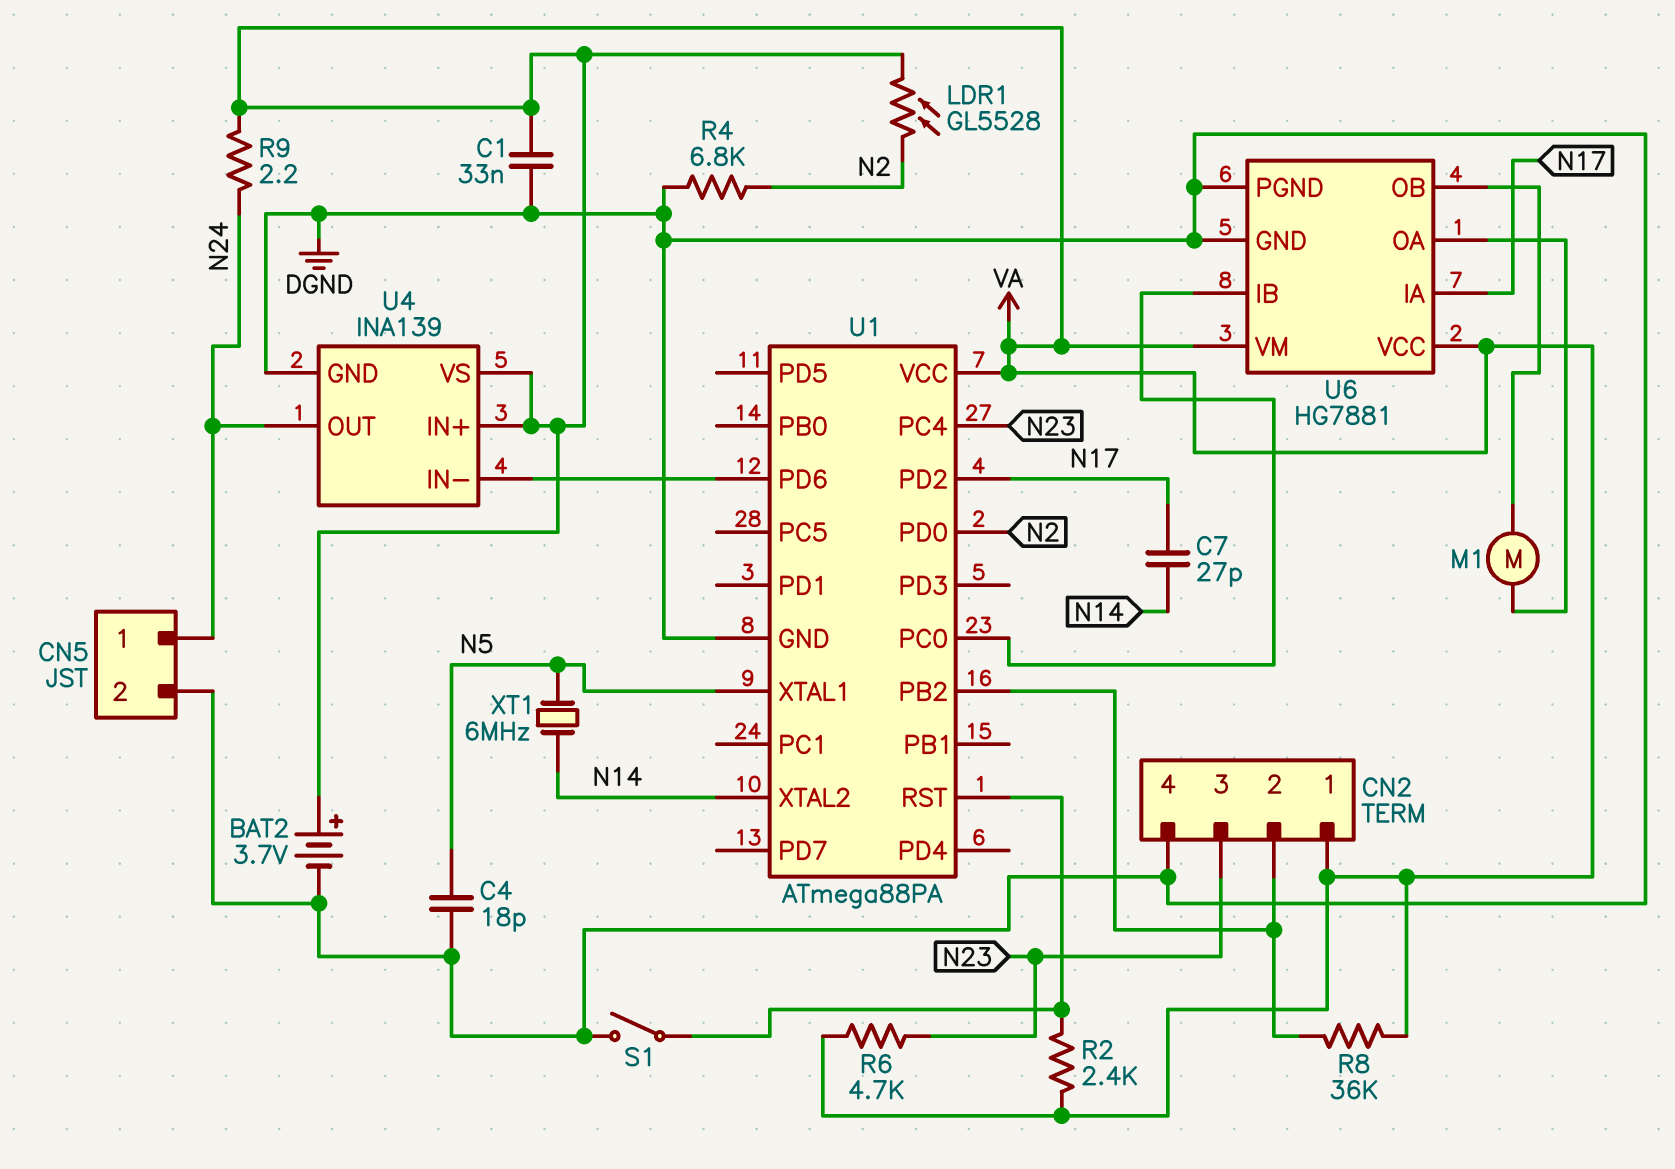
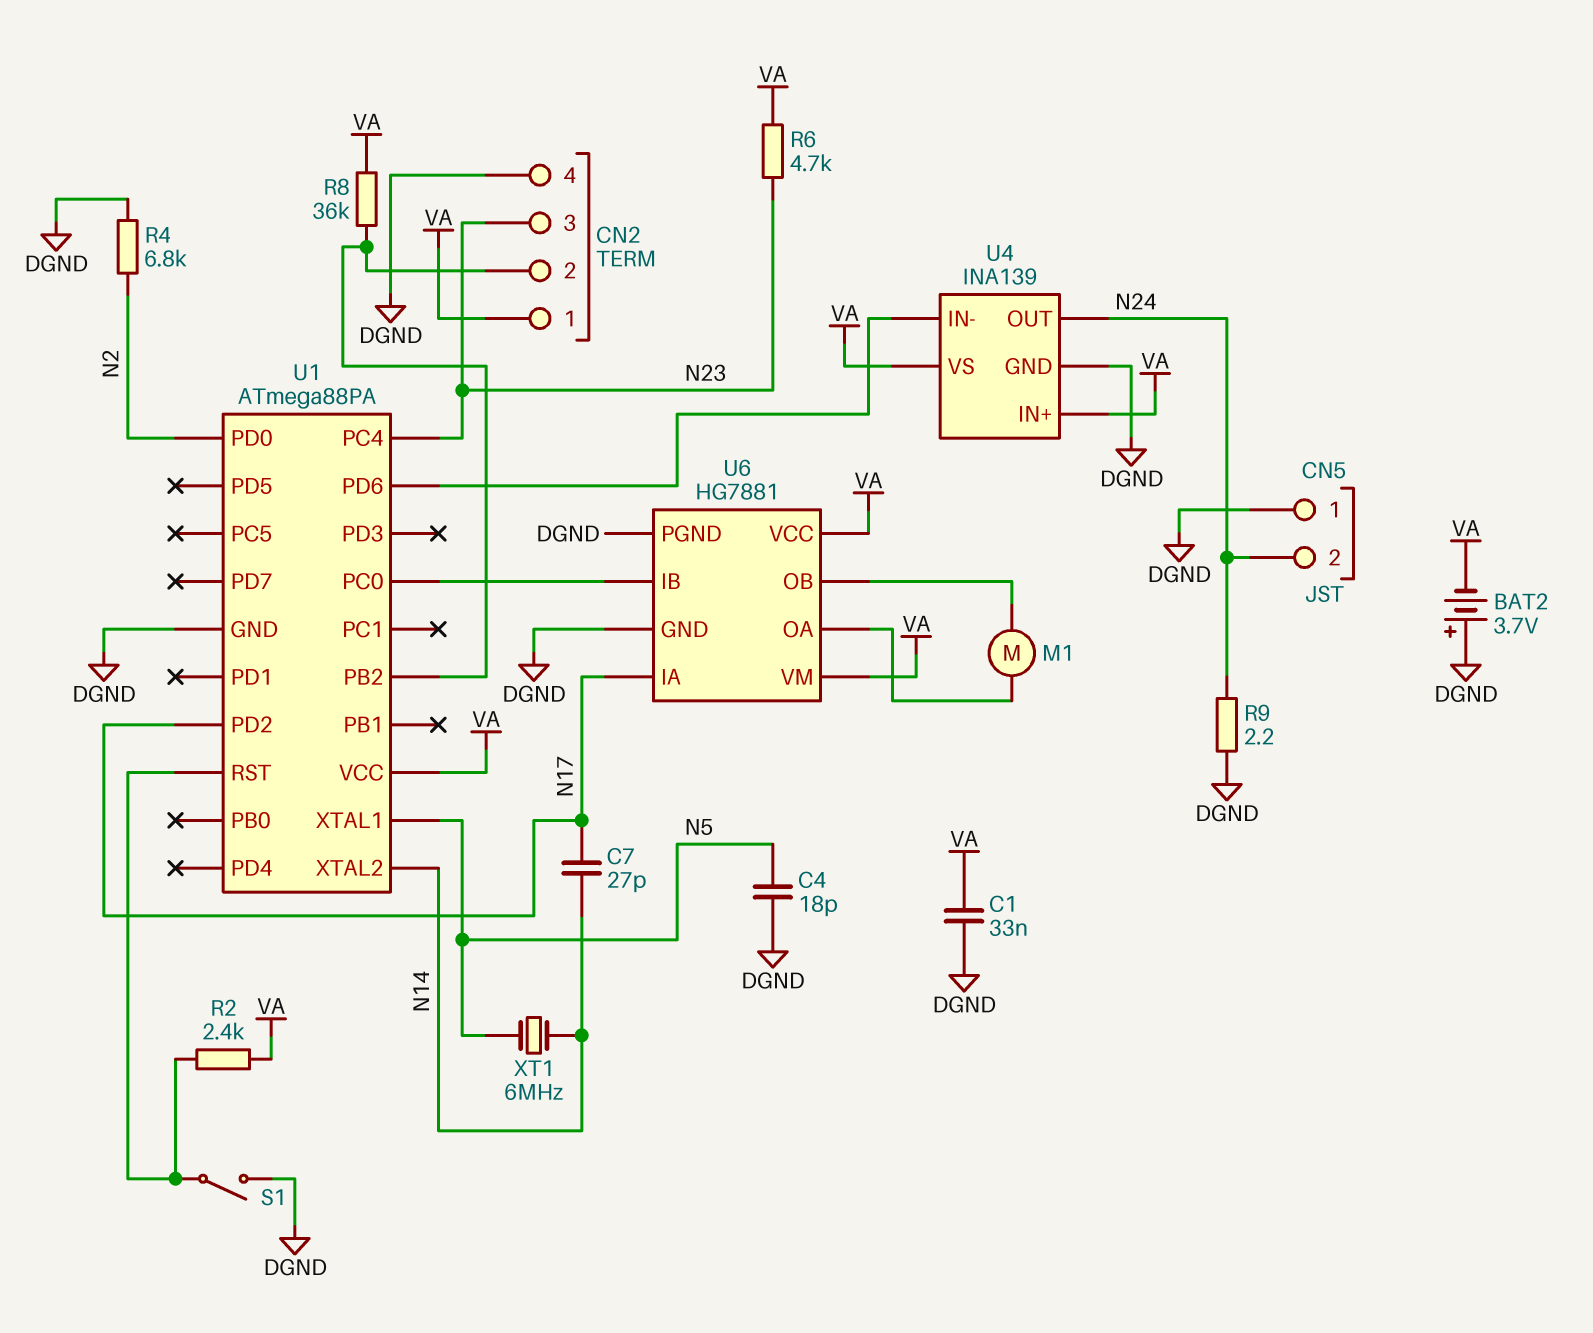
BAT2: 3.7V (plus VA, minus DGND) -> 3.7V (plus DGND, minus VA)
CN5 pin 1: N24 -> DGND
CN5 pin 2: DGND -> N24
LDR1: GL5528 (N2, VA) -> none
R9: 2.2 (N24, VA) -> 2.2 (DGND, N24)

